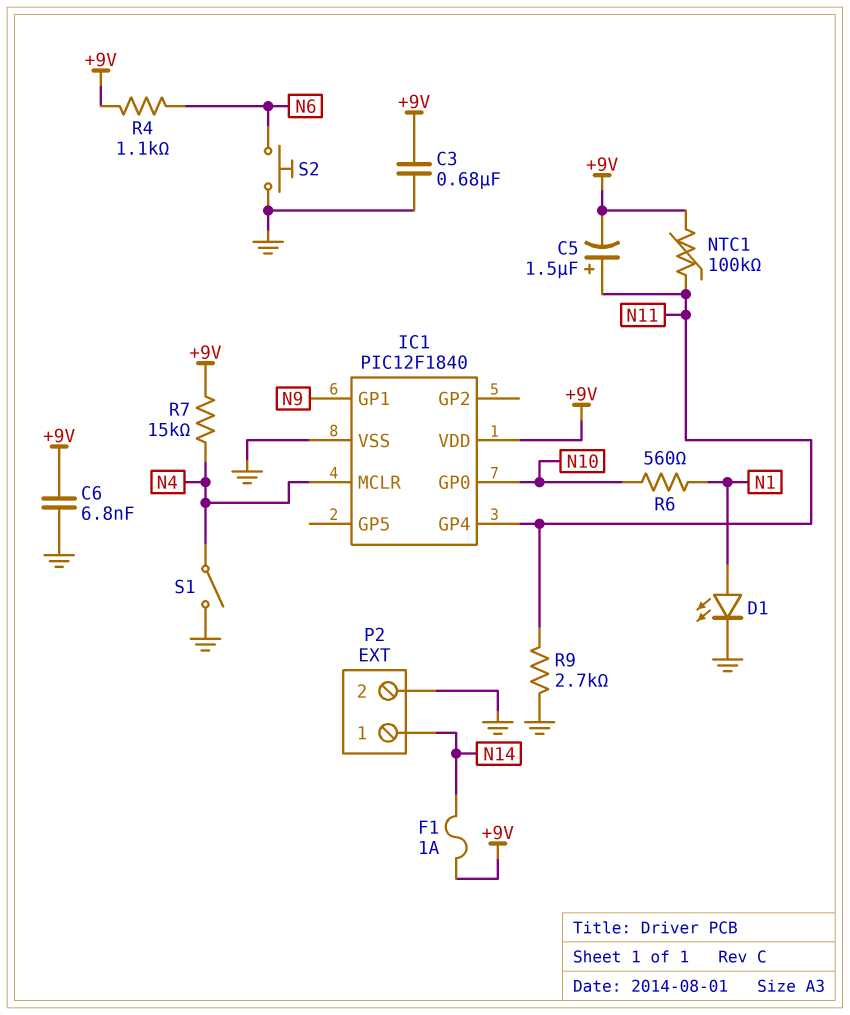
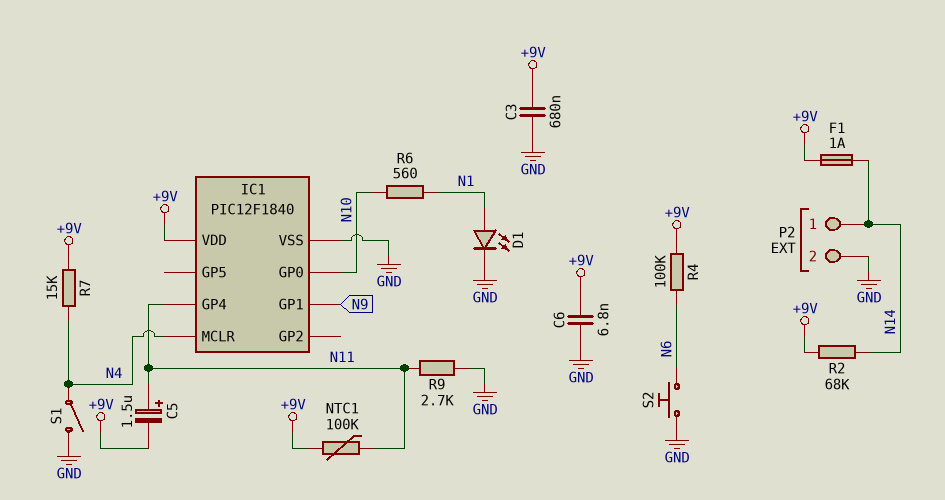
R2: none -> 68k (+9V, N14)
R4: 1.1k (+9V, N6) -> 100k (+9V, N6)

